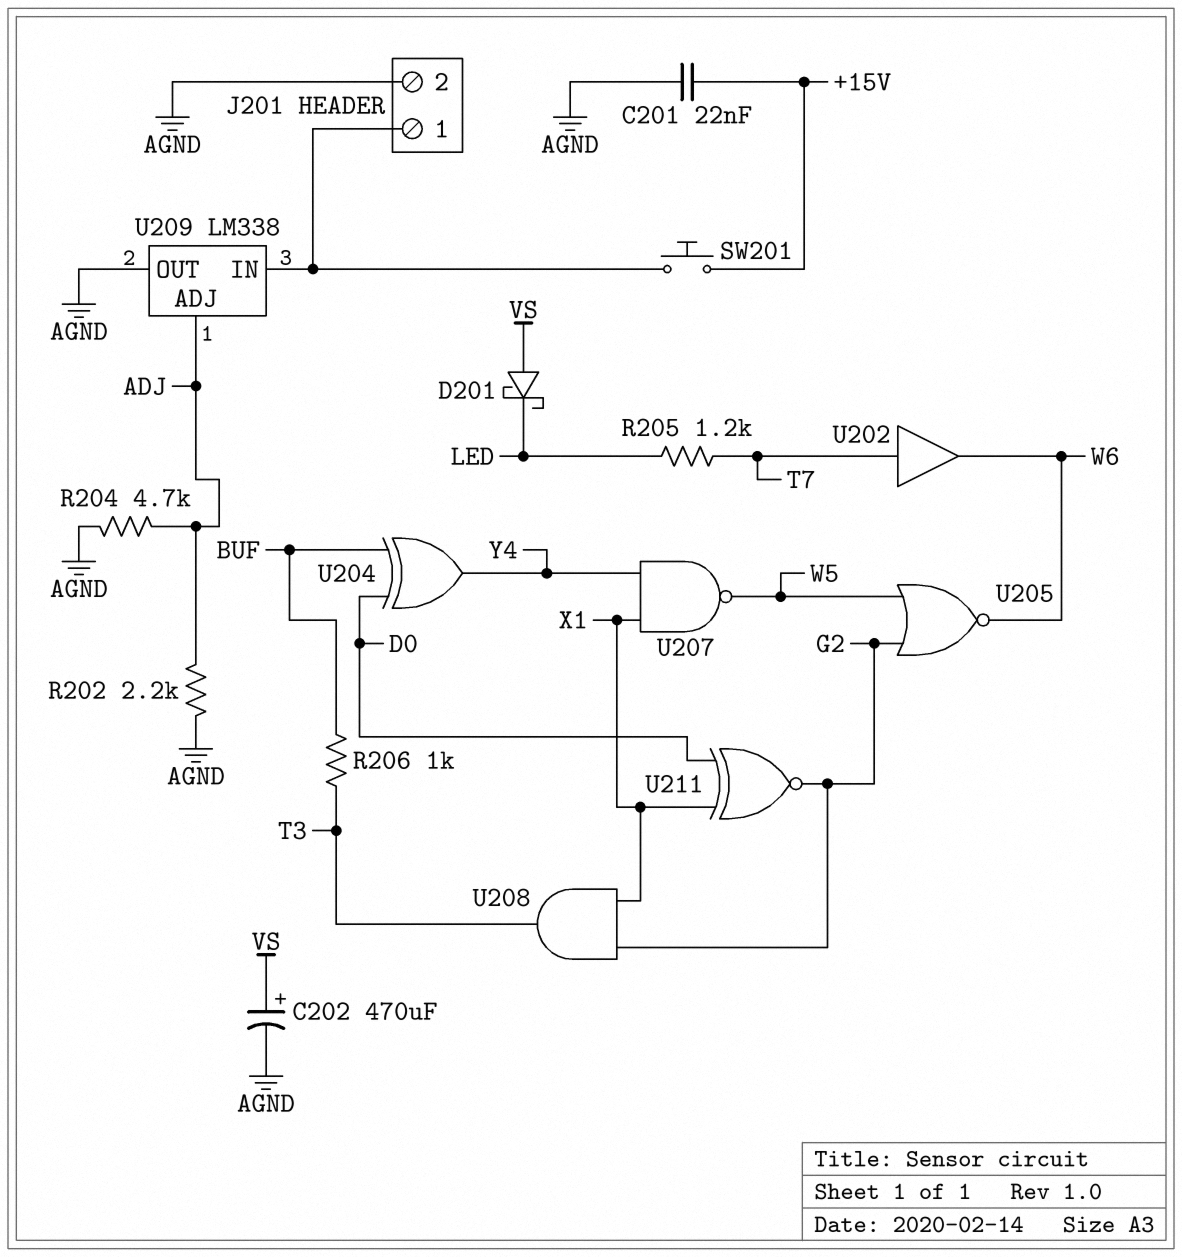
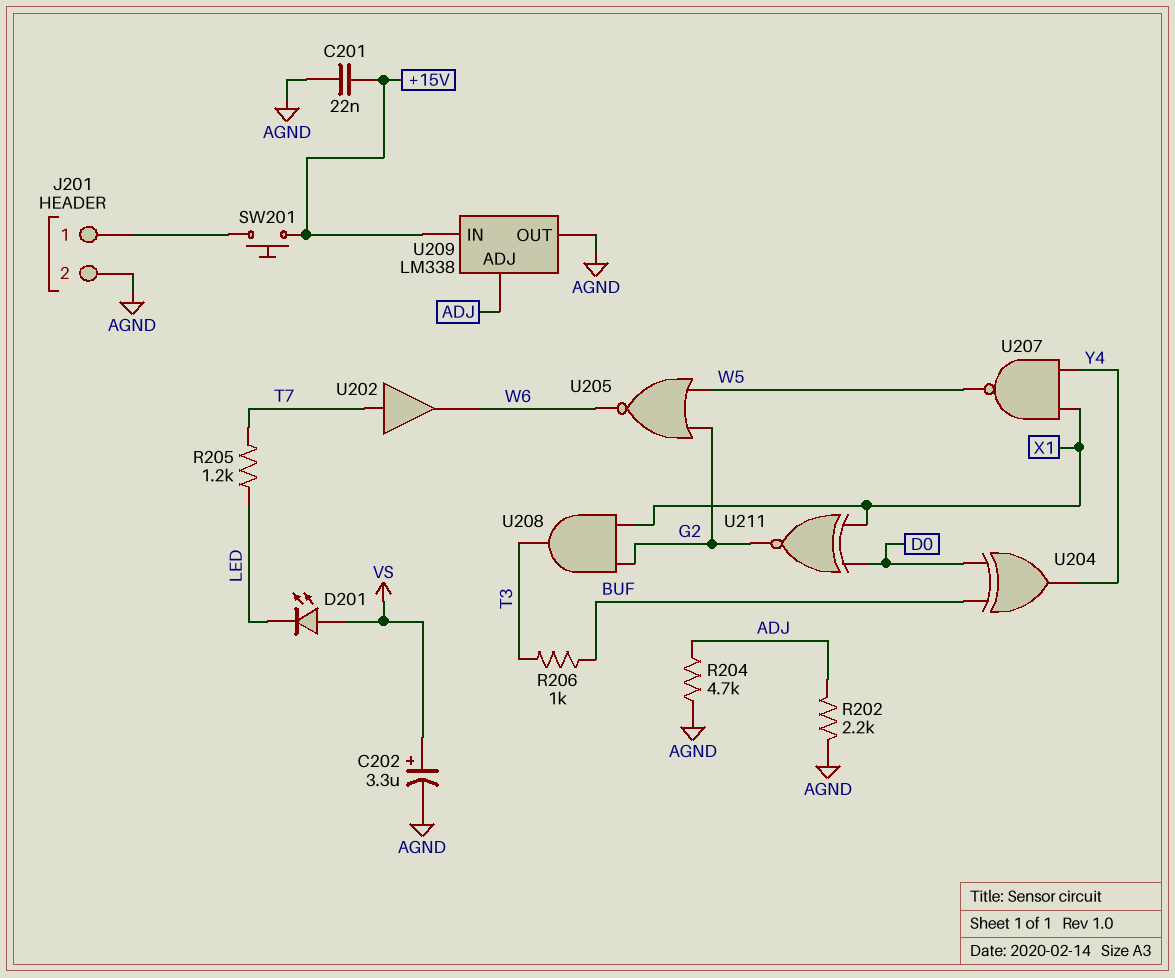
C202: 470uF (plus VS, minus AGND) -> 3.3uF (plus VS, minus AGND)
D201: schottky (A VS, K LED) -> LED (A VS, K LED)
U209 pin IN: J201/1 -> +15V

